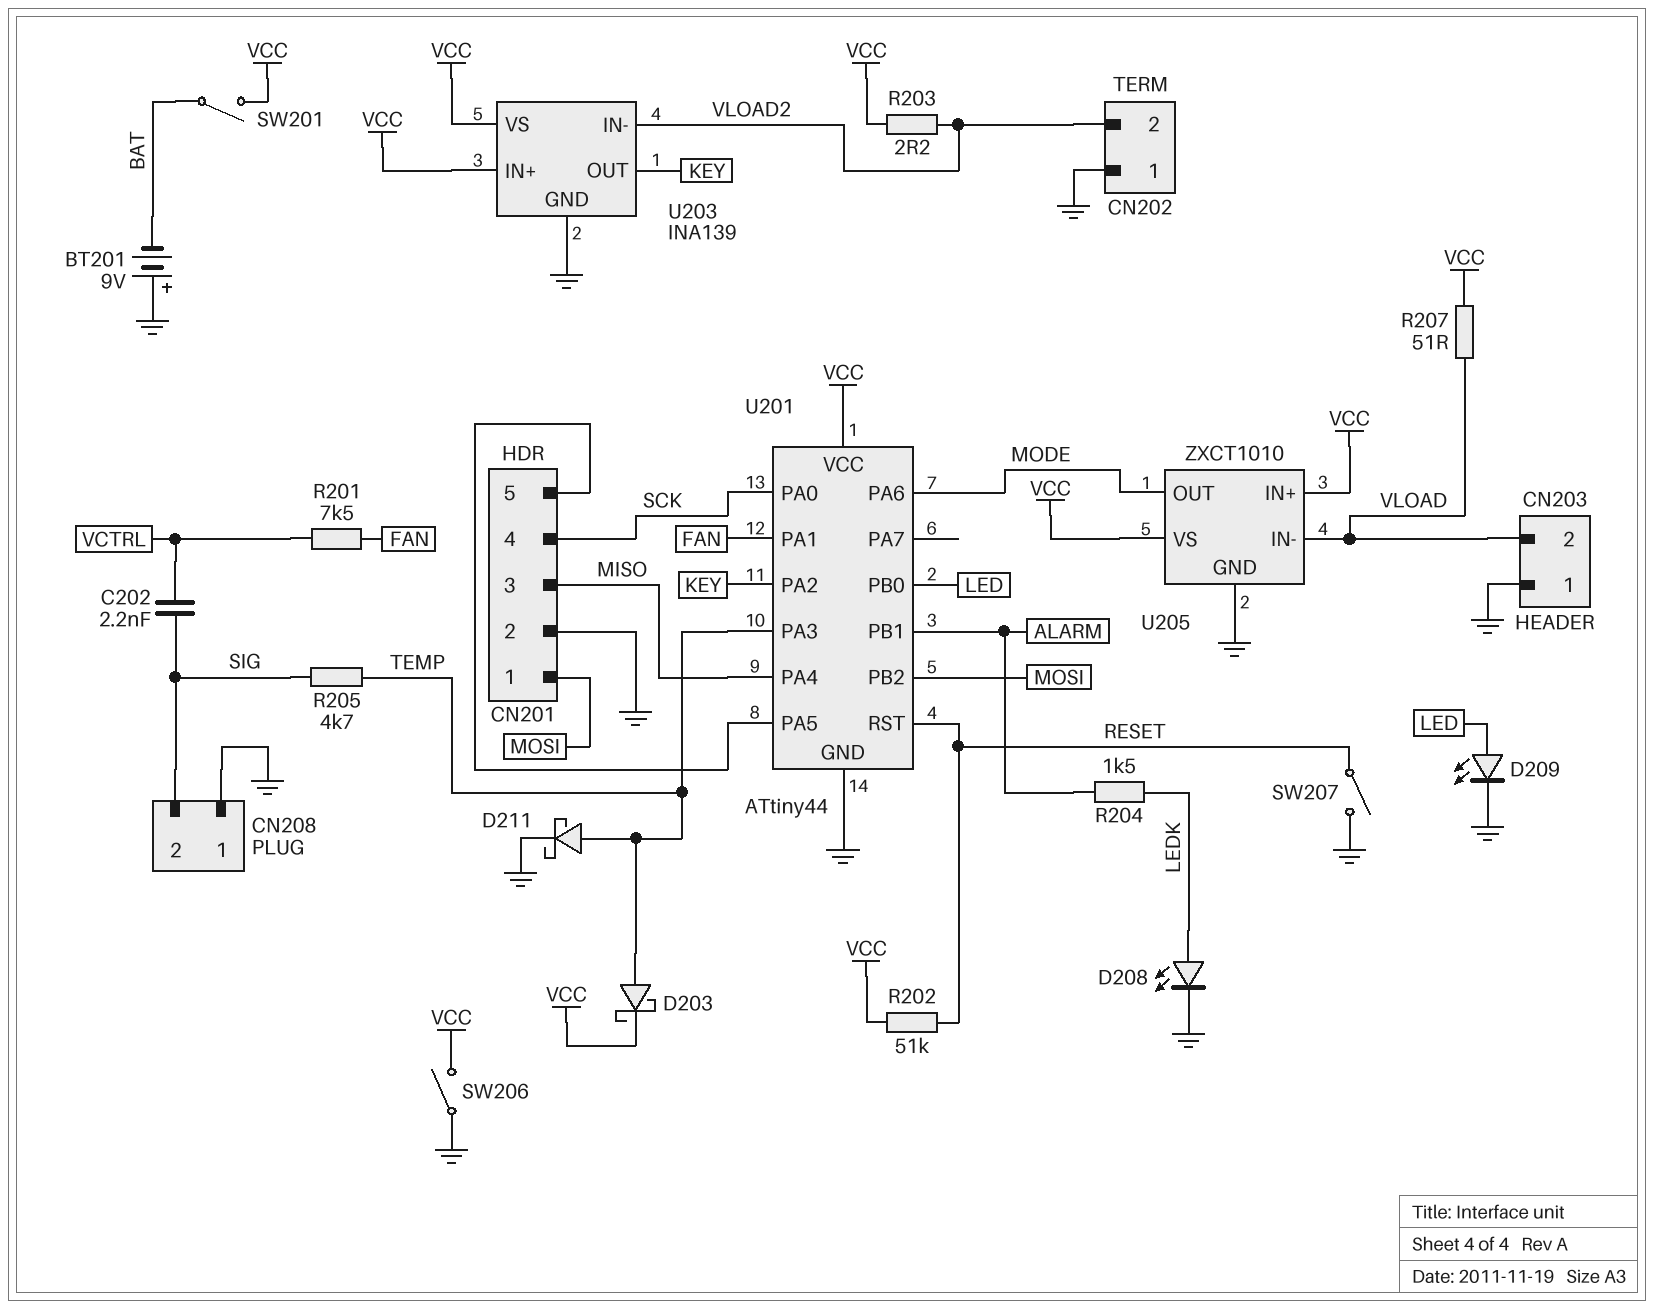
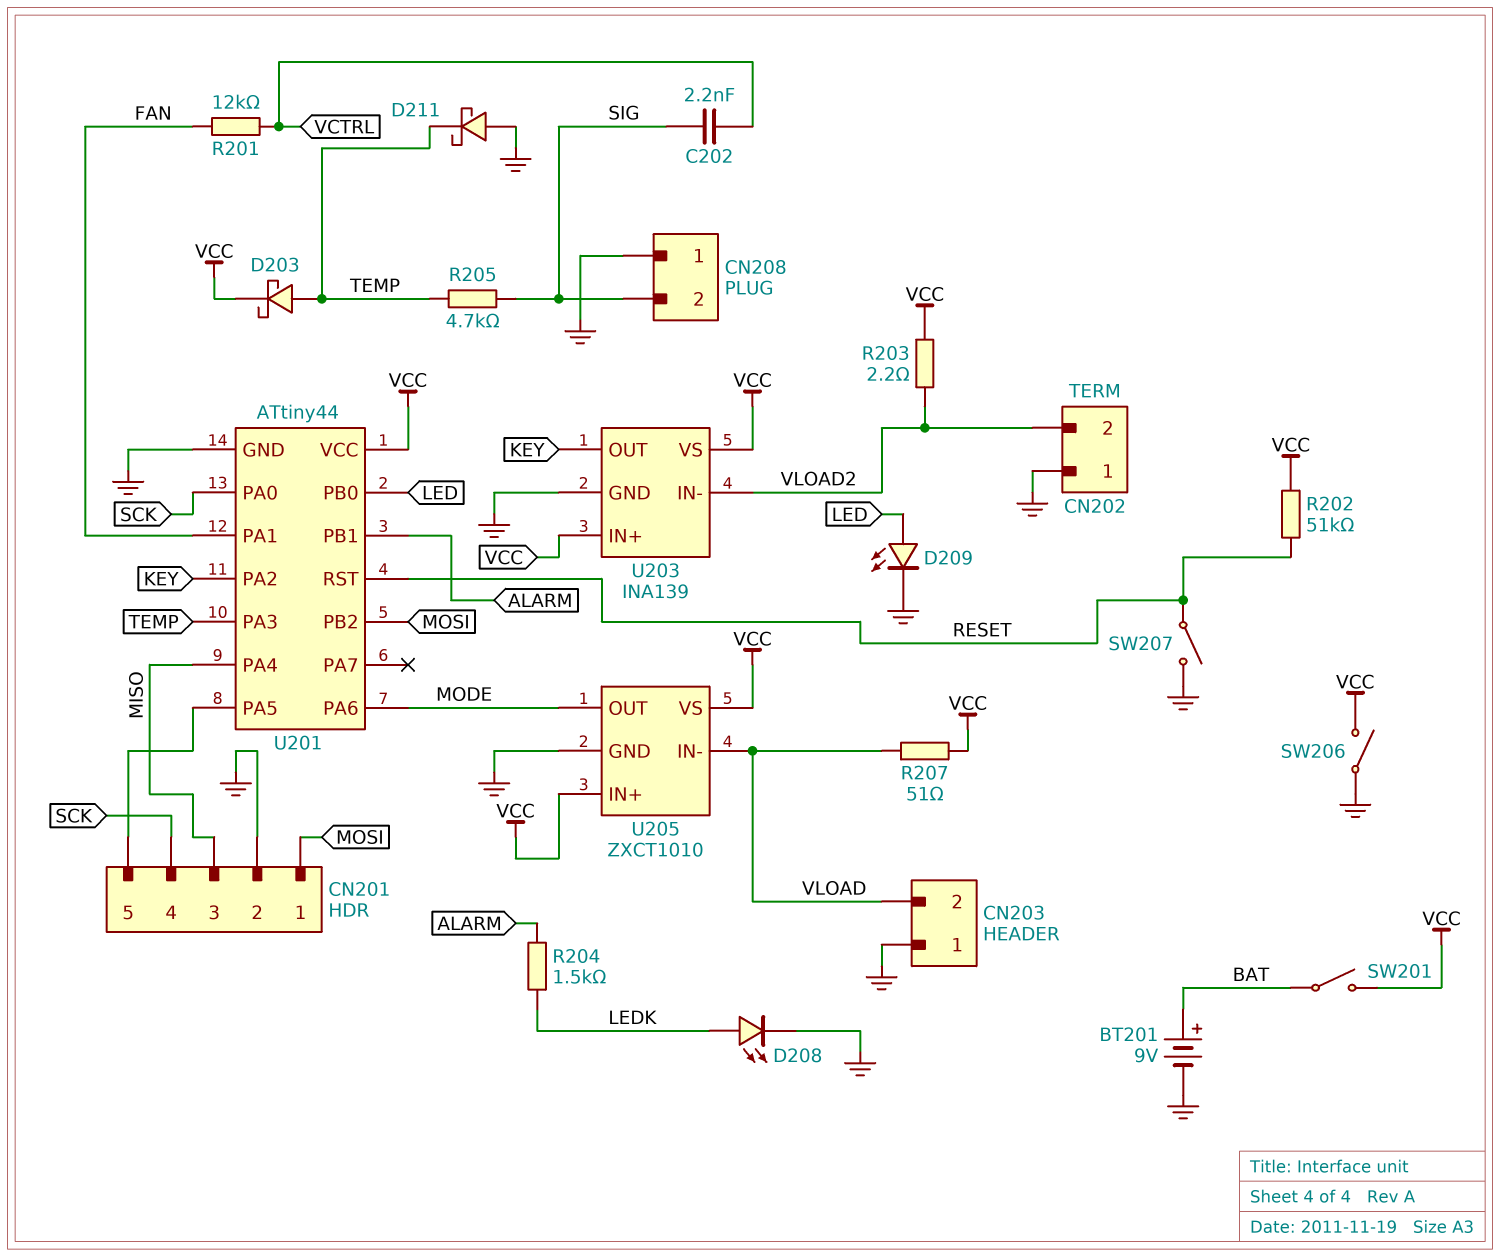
BT201: 9V (plus GND, minus BAT) -> 9V (plus BAT, minus GND)
D211: schottky (A TEMP, K GND) -> schottky (A GND, K TEMP)
R201: 7.5k (FAN, VCTRL) -> 12k (FAN, VCTRL)

